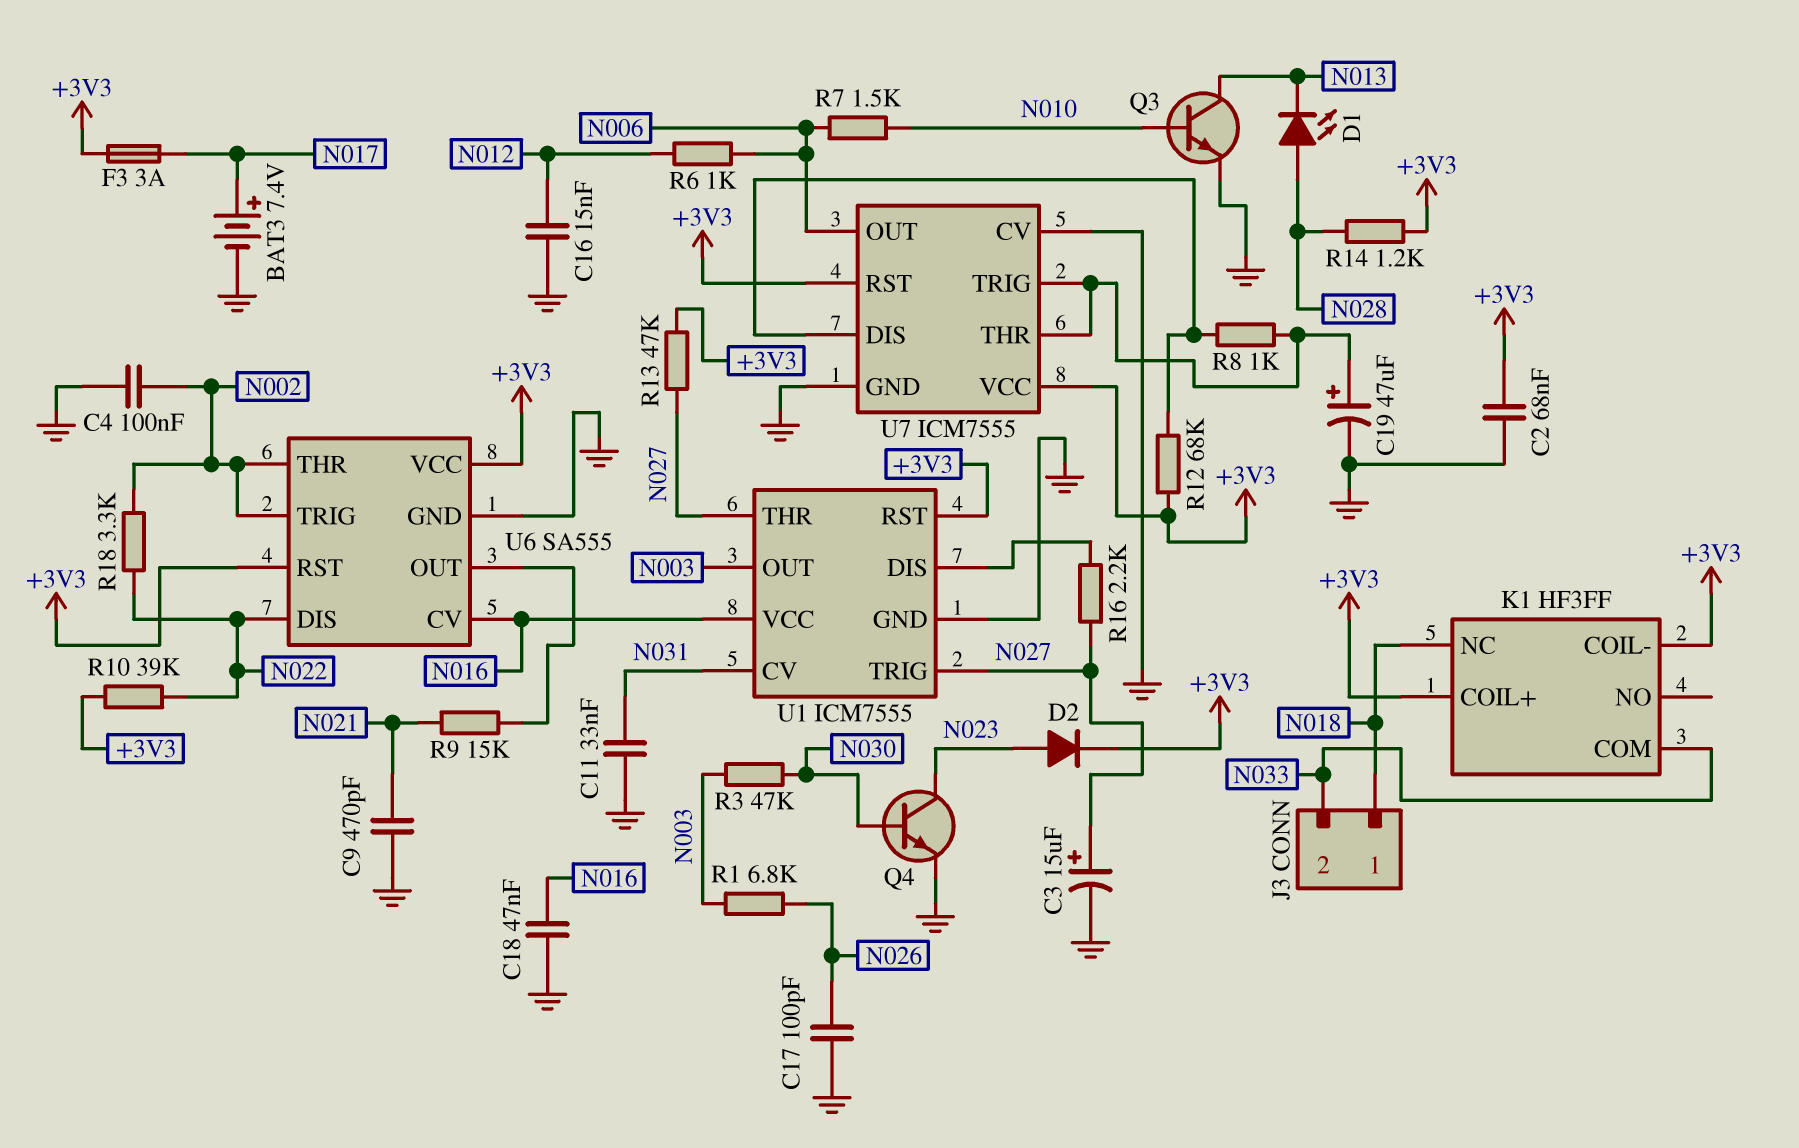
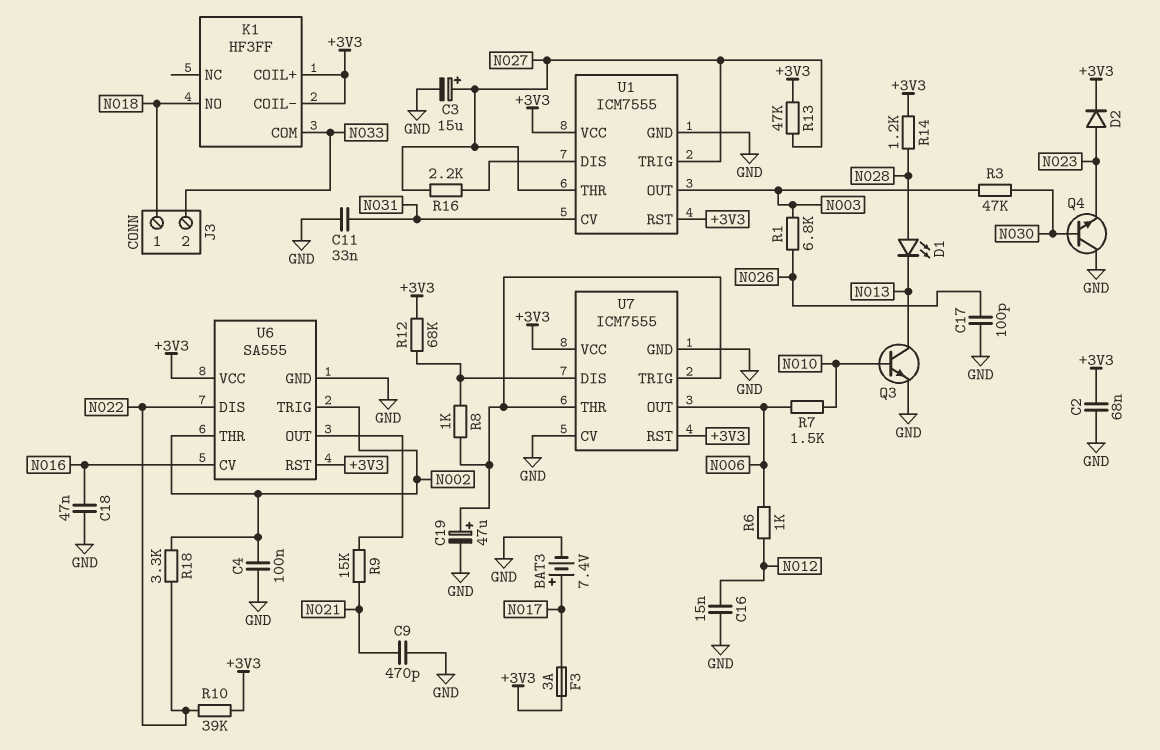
K1 pin NC: N018 -> none
K1 pin NO: none -> N018
Q4: NPN (B N030, C N023, E GND) -> NPN (B N030, C GND, E N023)
U1 pin VCC: N016 -> +3V3

